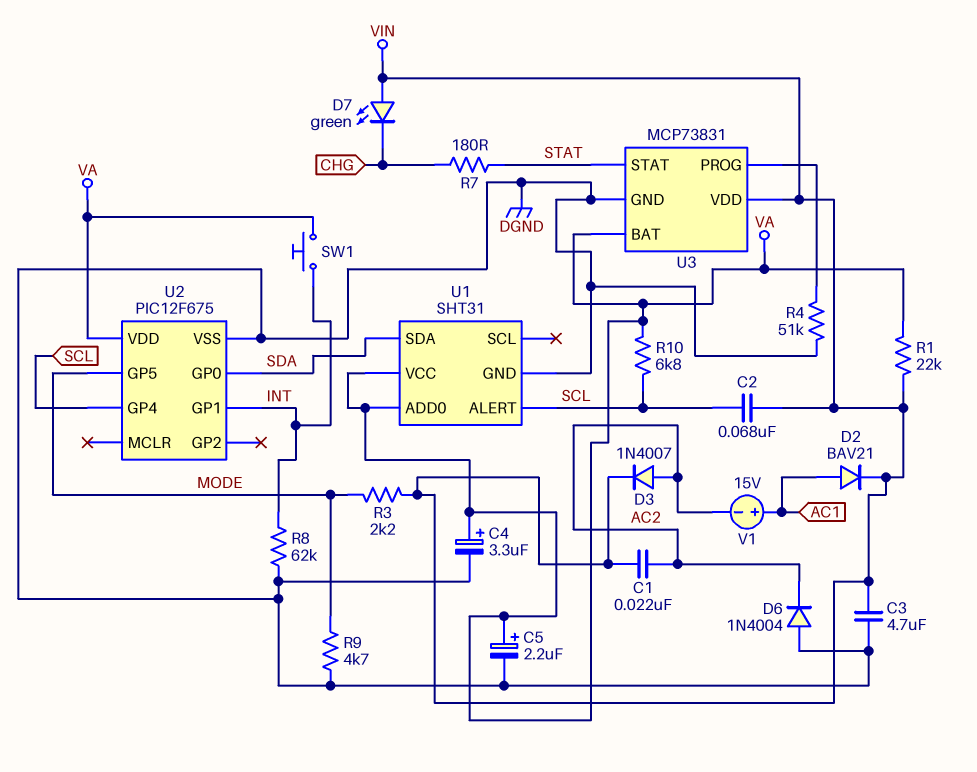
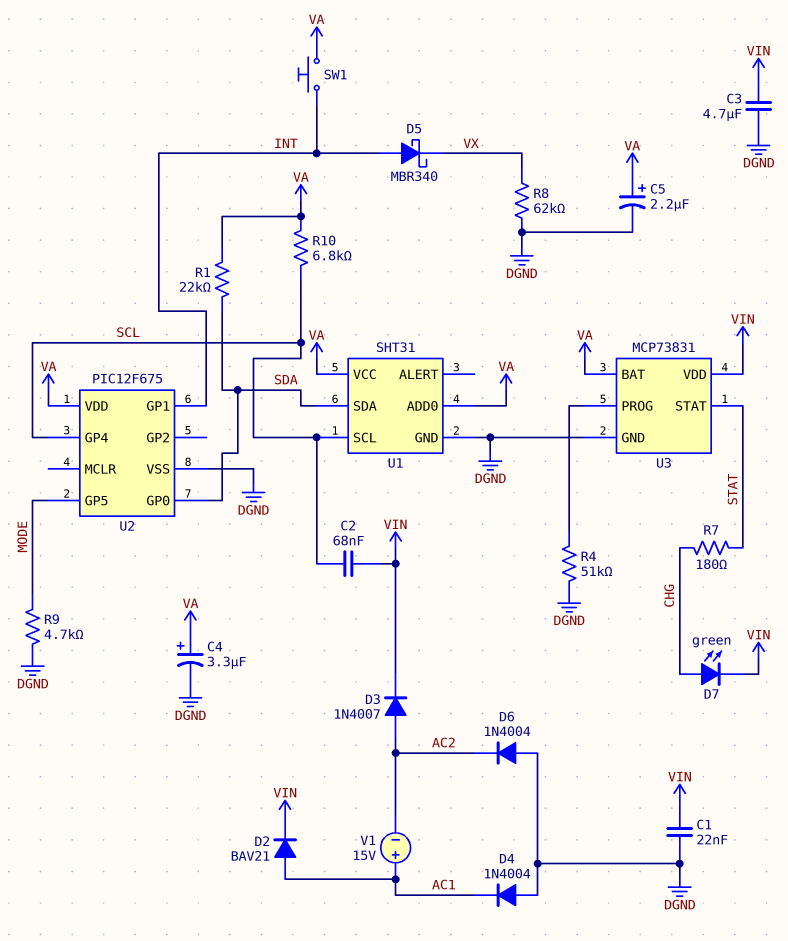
C1: 22nF (AC2, VIN) -> 22nF (DGND, VIN)
D4: none -> diode 1N4004 (A DGND, K AC1)
D5: none -> schottky MBR340 (A INT, K VX)
D7: LED green (A VIN, K CHG) -> LED green (A CHG, K VIN)
R1: 22k (VA, VIN) -> 22k (SDA, VA)
R3: 2.2k (MODE, VIN) -> none
R8: 62k (DGND, INT) -> 62k (DGND, VX)
U1 pin ALERT: SCL -> none
U1 pin SCL: none -> SCL

